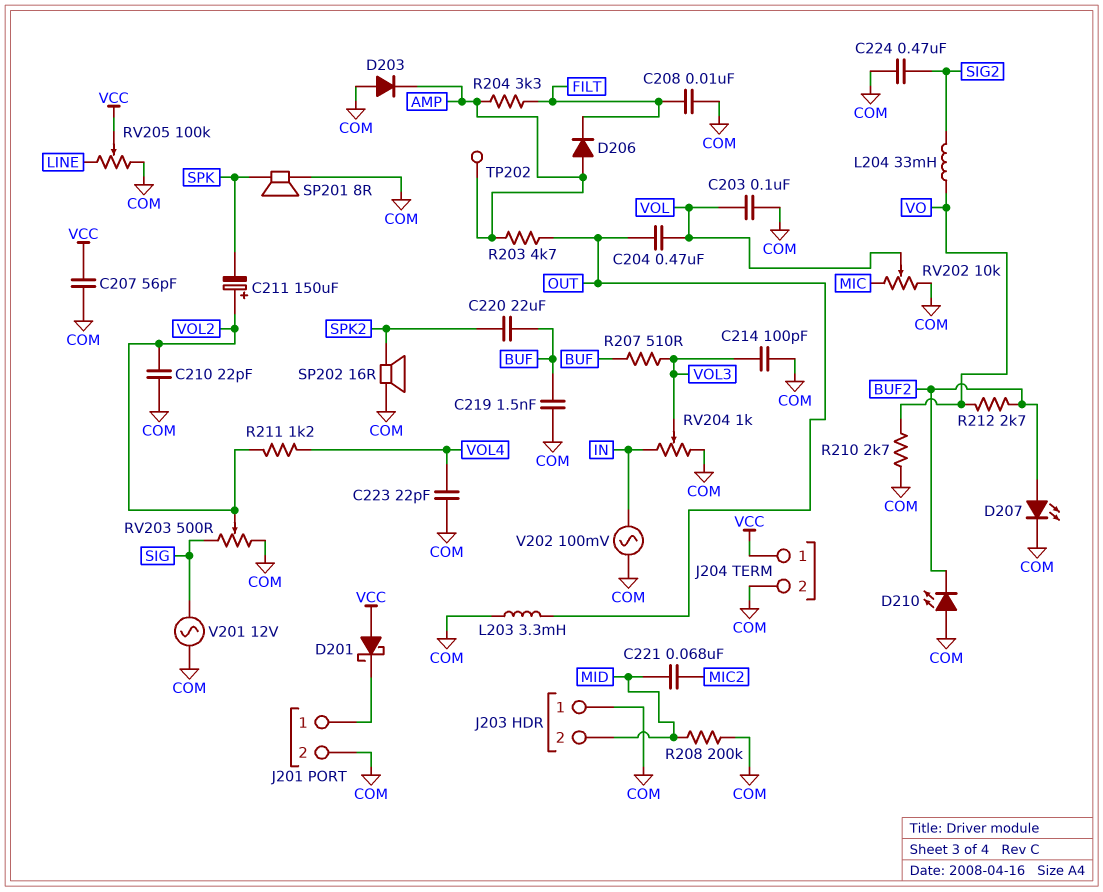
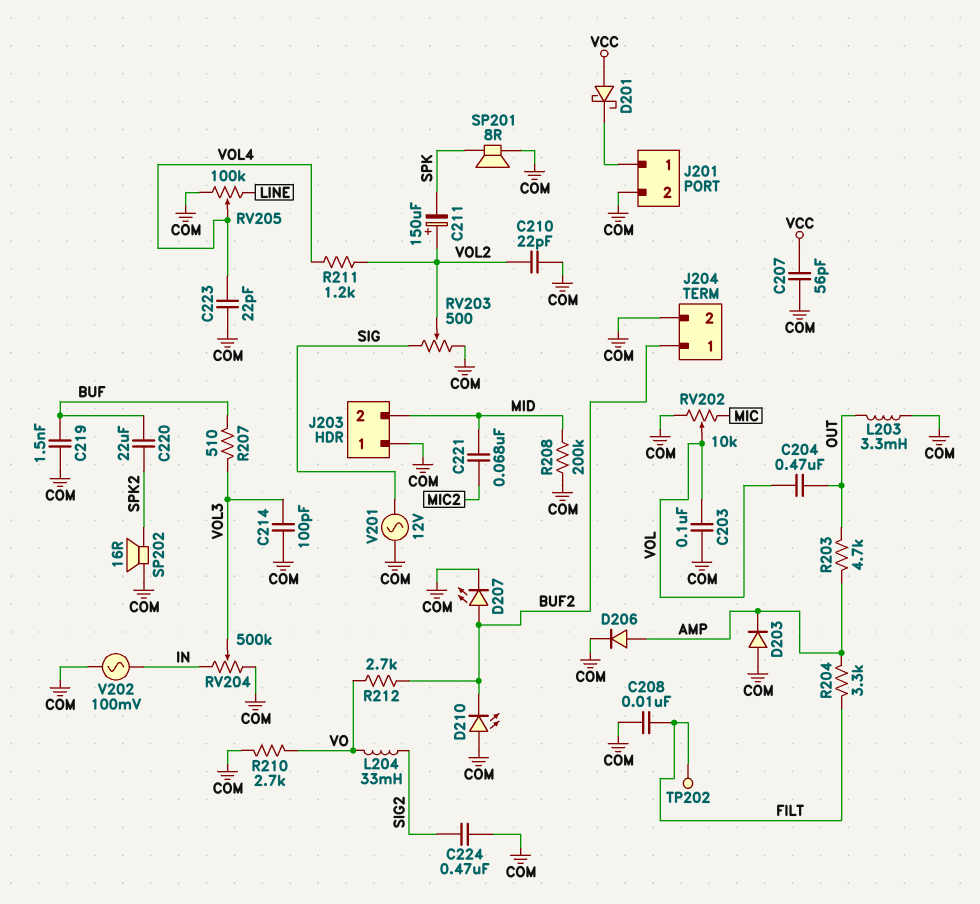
D206: diode (A AMP, K FILT) -> diode (A AMP, K COM)
J204 pin 1: VCC -> BUF2
RV204: 1k (COM, IN, wiper VOL3) -> 500k (COM, IN, wiper VOL3)
RV205: 100k (COM, LINE, wiper VCC) -> 100k (COM, LINE, wiper VOL4)
TP202: test point (AMP) -> test point (FILT)

